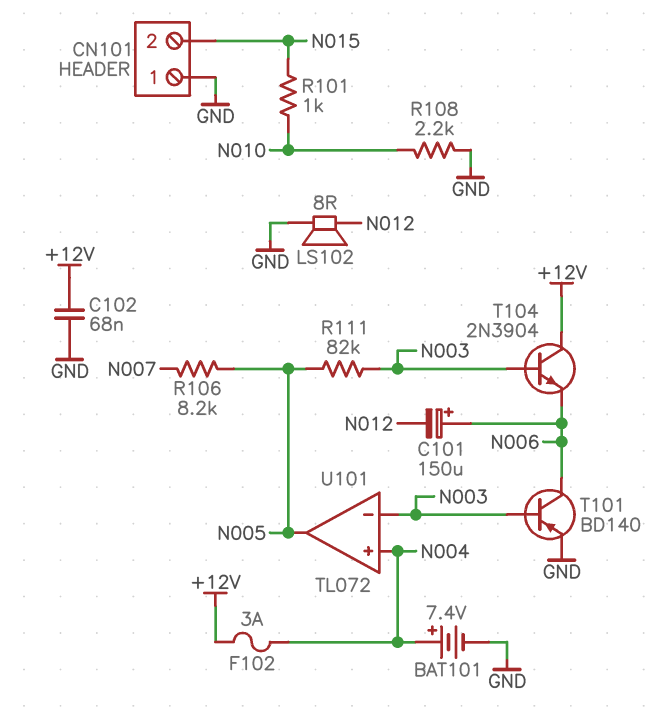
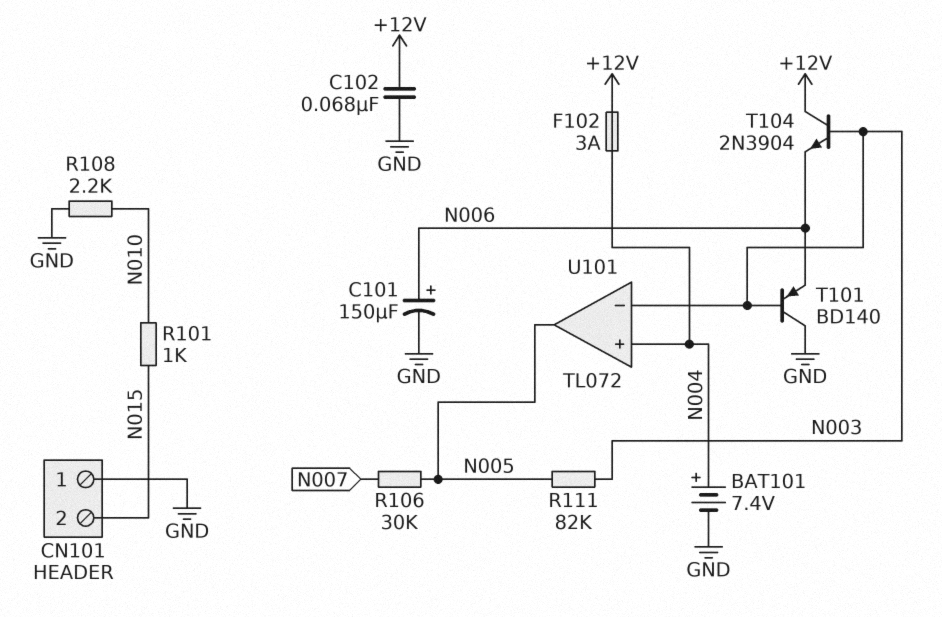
C101: 150uF (plus N006, minus N012) -> 150uF (plus N006, minus GND)
LS102: speaker 8R (GND, N012) -> none
R106: 8.2k (N005, N007) -> 30k (N005, N007)
T101: PNP BD140 (B N003, C N006, E GND) -> PNP BD140 (B N003, C GND, E N006)

